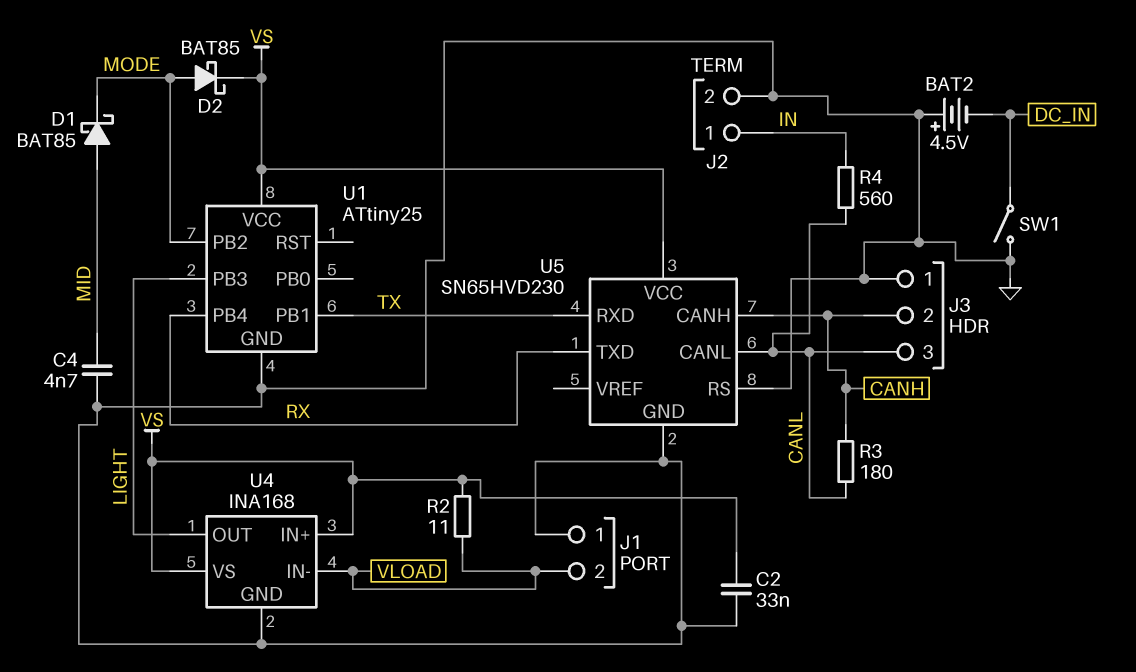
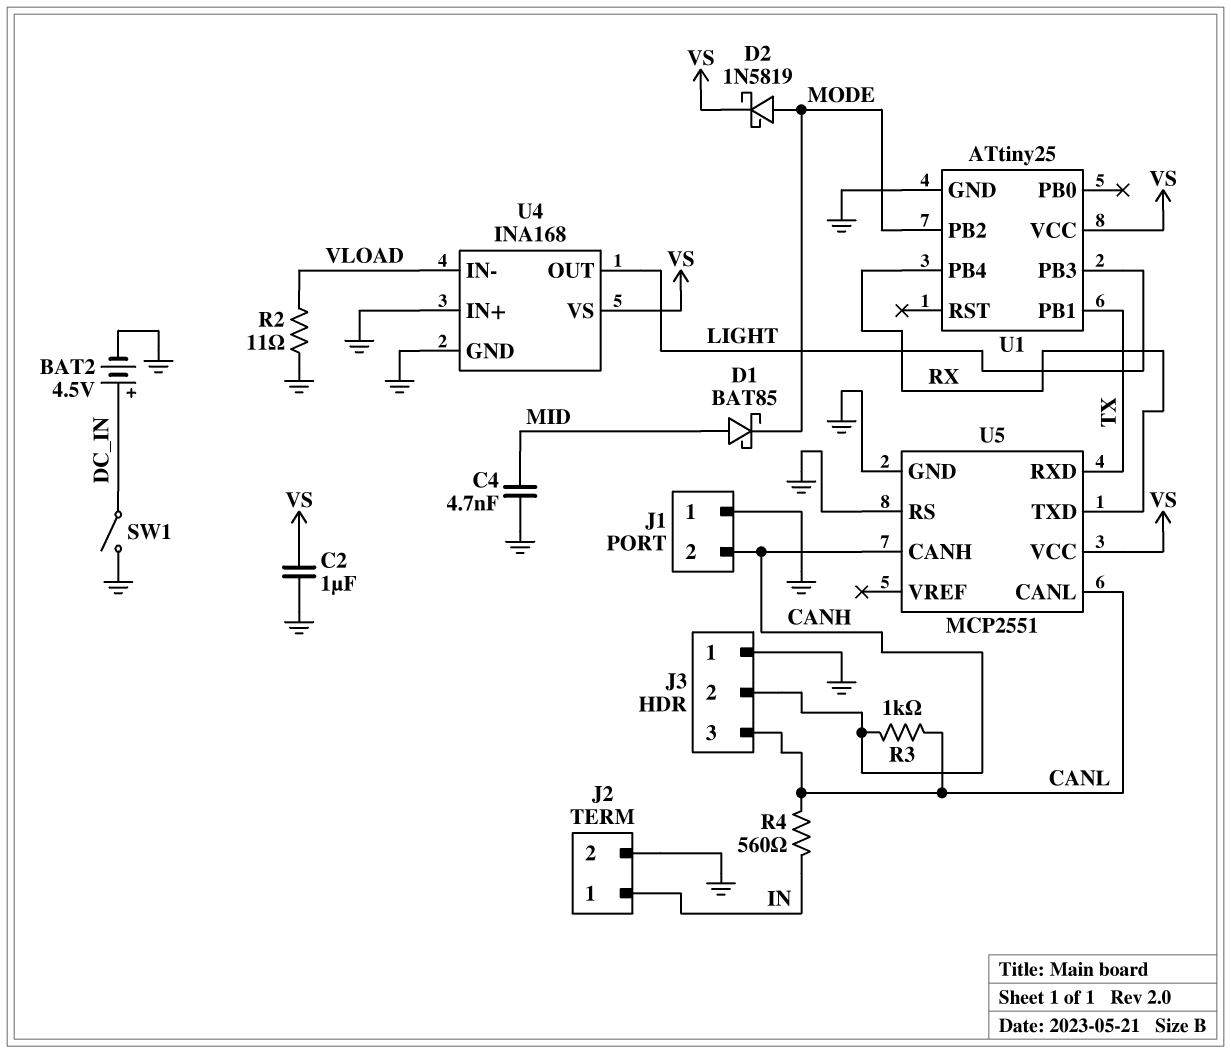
BAT2: 4.5V (plus GND, minus DC_IN) -> 4.5V (plus DC_IN, minus GND)
C2: 33nF (GND, VS) -> 1uF (GND, VS)
D2: schottky BAT85 (A MODE, K VS) -> schottky 1N5819 (A MODE, K VS)
J1 pin 2: VLOAD -> CANH
R2: 11 (VLOAD, VS) -> 11 (GND, VLOAD)
R3: 180 (CANH, CANL) -> 1k (CANH, CANL)
U4 pin IN+: VS -> GND
U5: SN65HVD230 -> MCP2551

